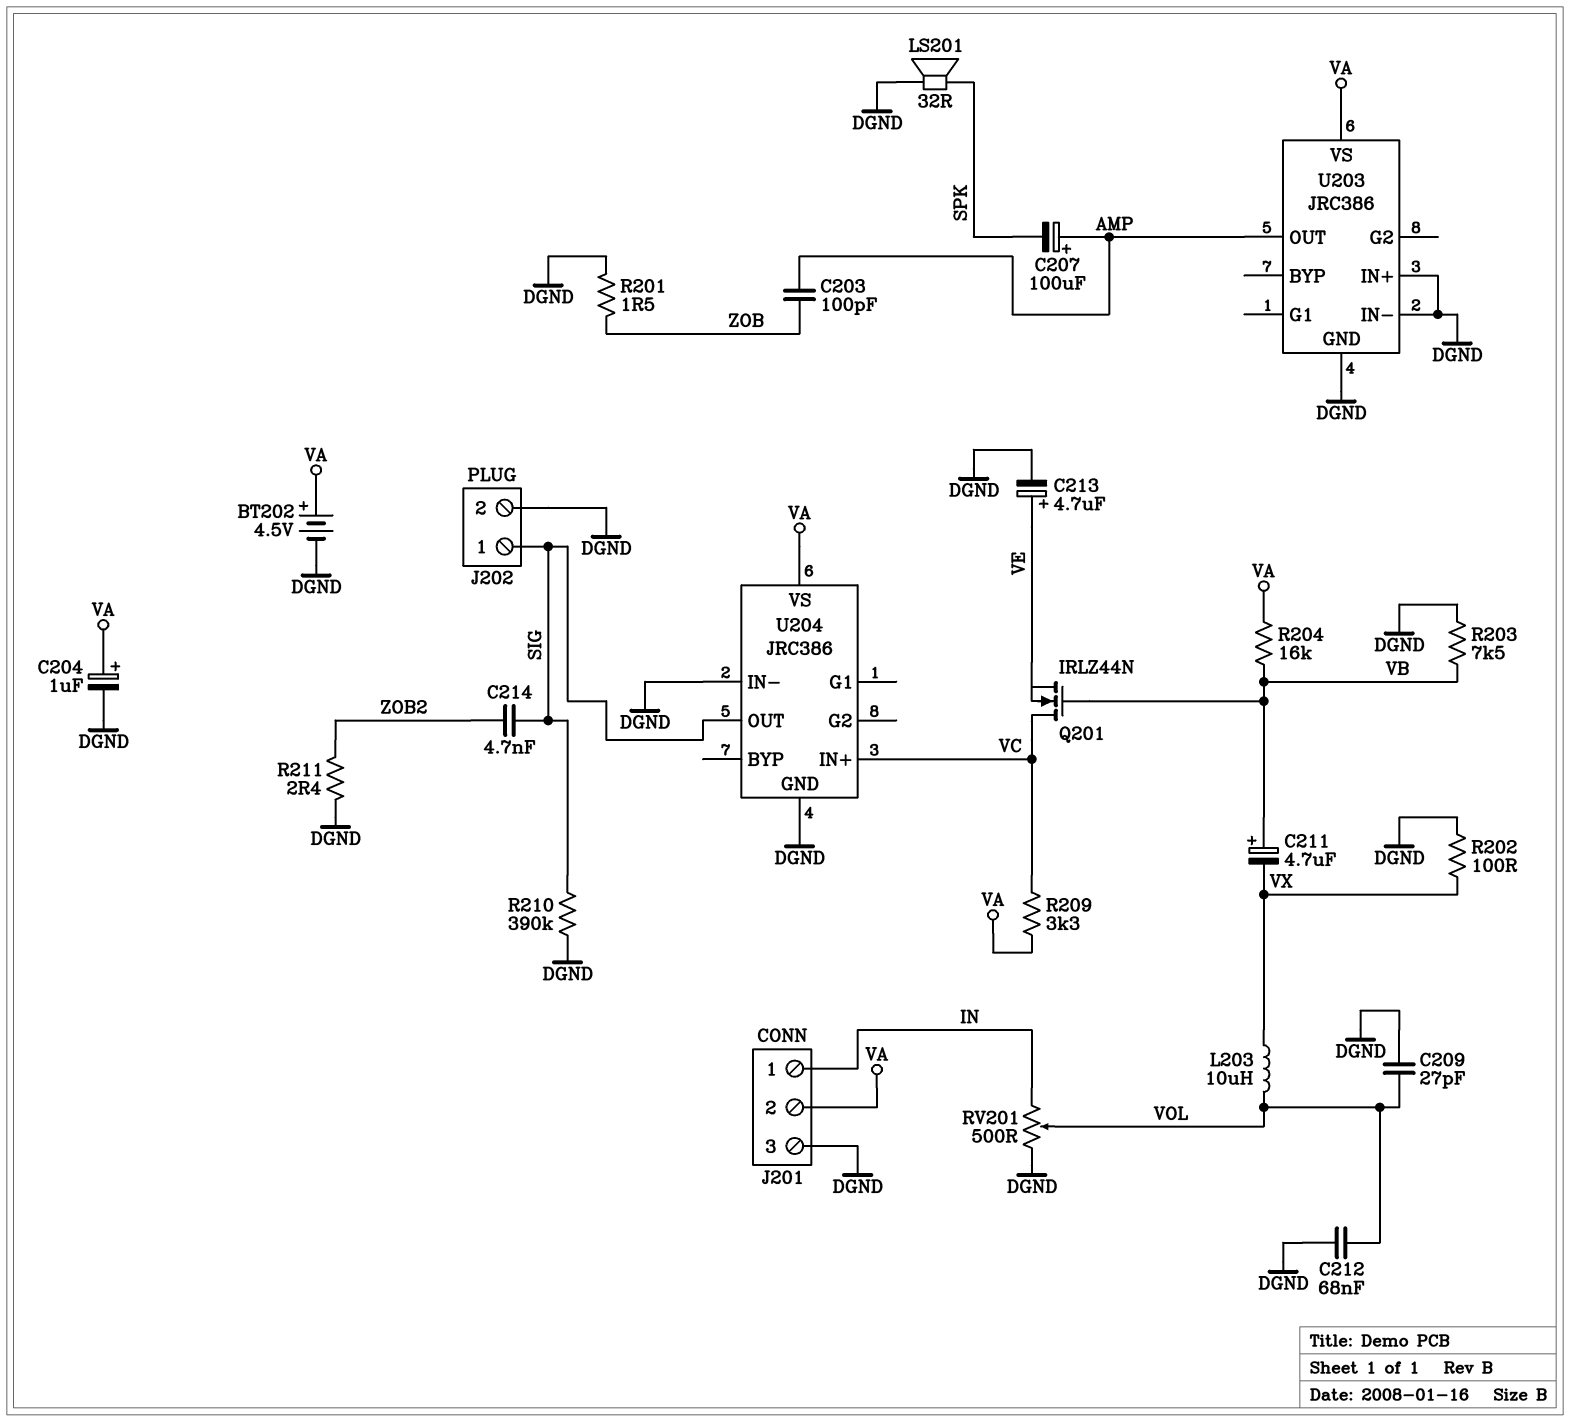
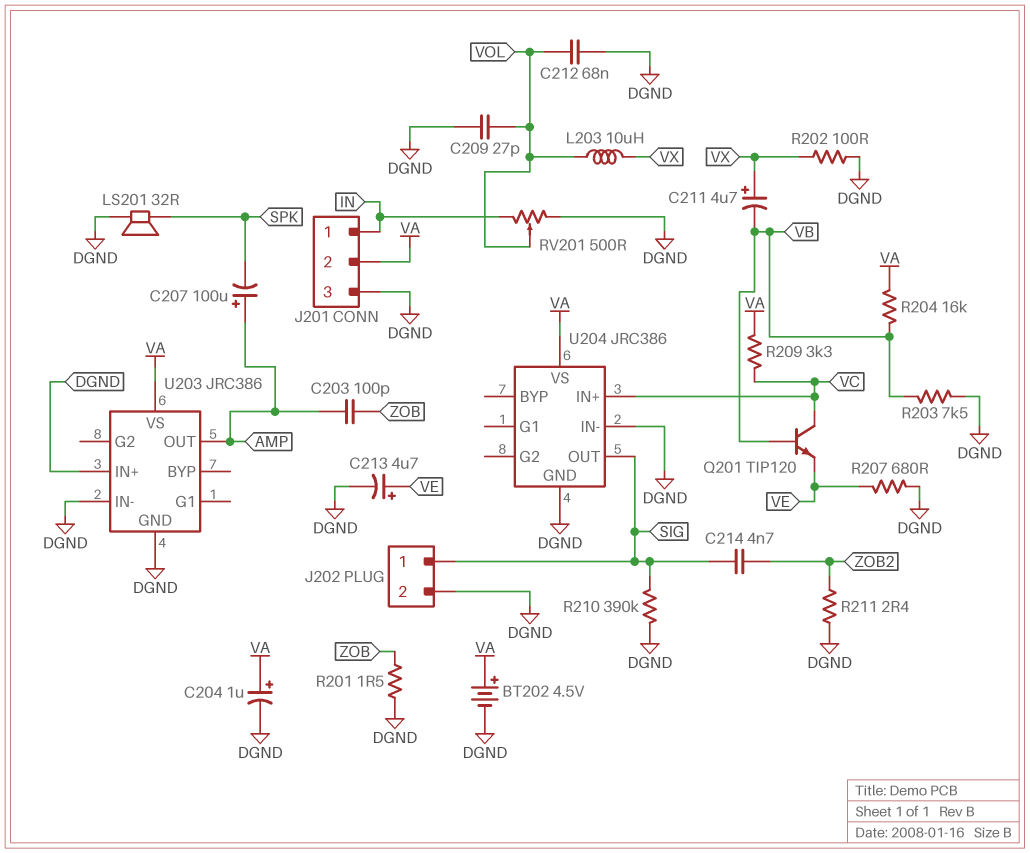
C211: 4.7uF (plus VB, minus VX) -> 4.7uF (plus VX, minus VB)
Q201: NMOS IRLZ44N (G VB, D VC, S VE) -> NPN TIP120 (B VB, C VC, E VE)
R207: none -> 680 (DGND, VE)

